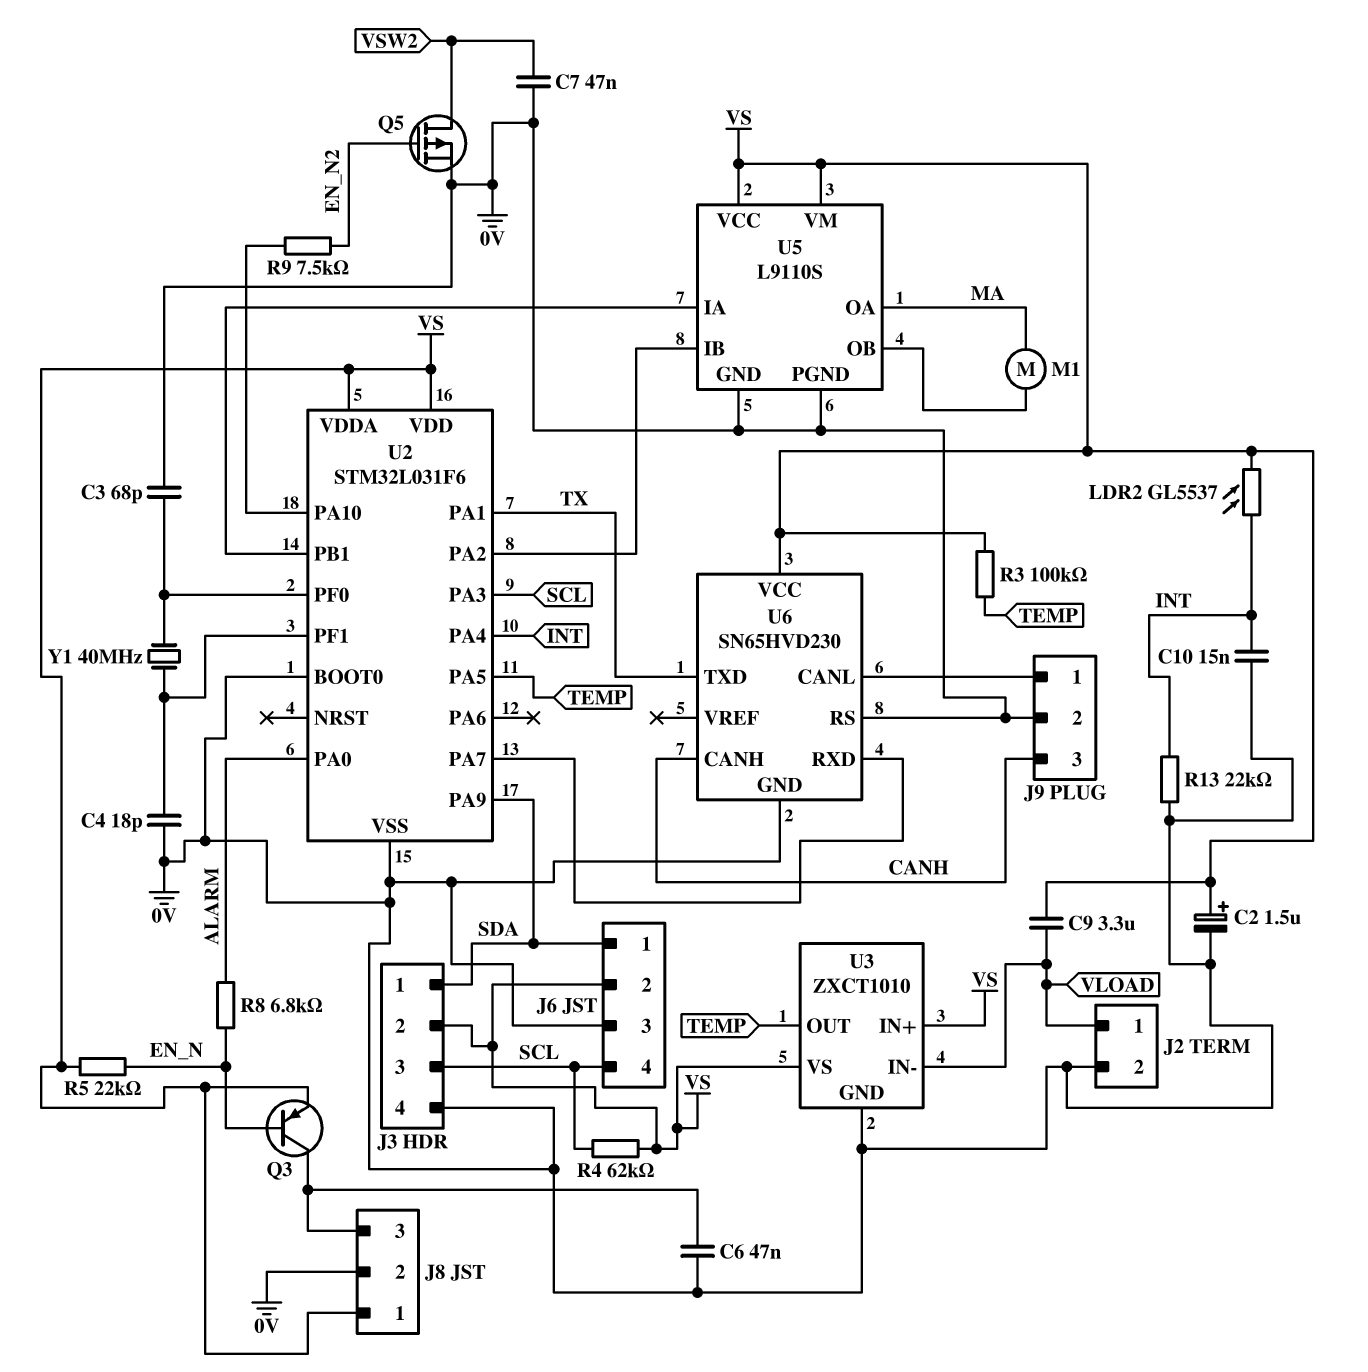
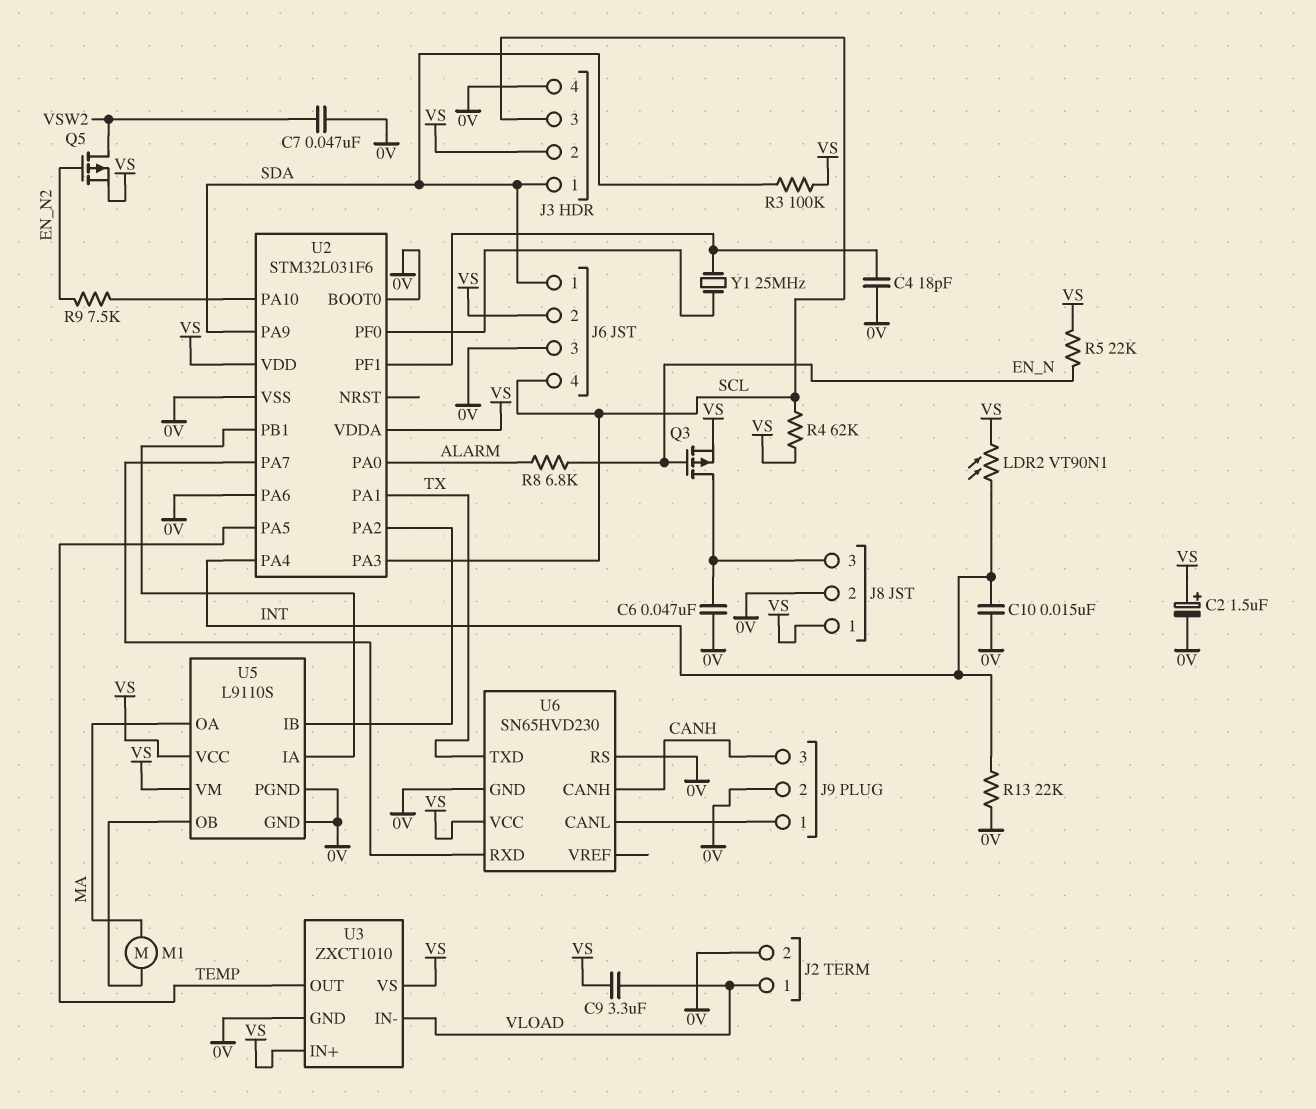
C3: 68pF (0V, U2/PF0) -> none
LDR2: GL5537 (INT, VS) -> VT90N1 (INT, VS)
Q3: PNP (B EN_N, C J8/3, E VS) -> PMOS (G EN_N, D J8/3, S VS)
Q5: PMOS (G EN_N2, D VSW2, S 0V) -> PMOS (G EN_N2, D VSW2, S VS)
R3: 100k (TEMP, VS) -> 100k (SDA, VS)
U2 pin PA6: none -> 0V
Y1: 40MHz (U2/PF0, U2/PF1) -> 25MHz (U2/PF0, U2/PF1)

